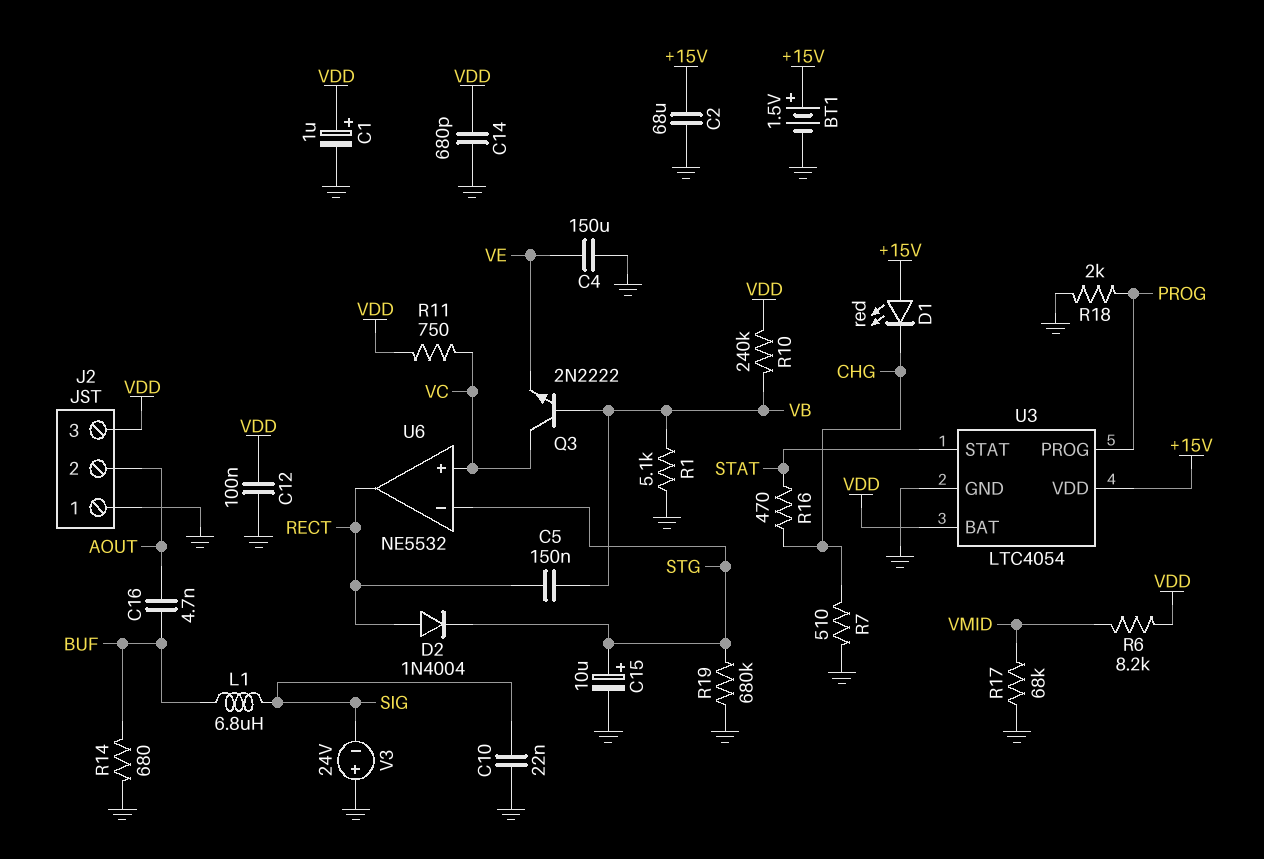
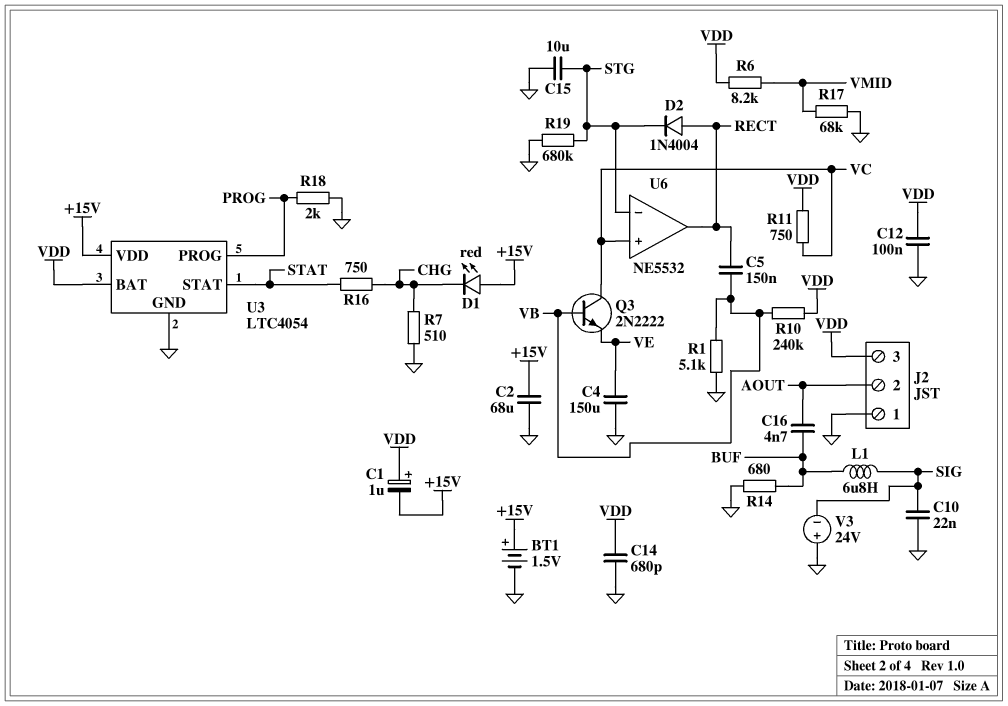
C1: 1uF (plus VDD, minus GND) -> 1uF (plus VDD, minus +15V)
C15: 10uF (plus STG, minus GND) -> 10uF (GND, STG)
R16: 470 (CHG, STAT) -> 750 (CHG, STAT)

